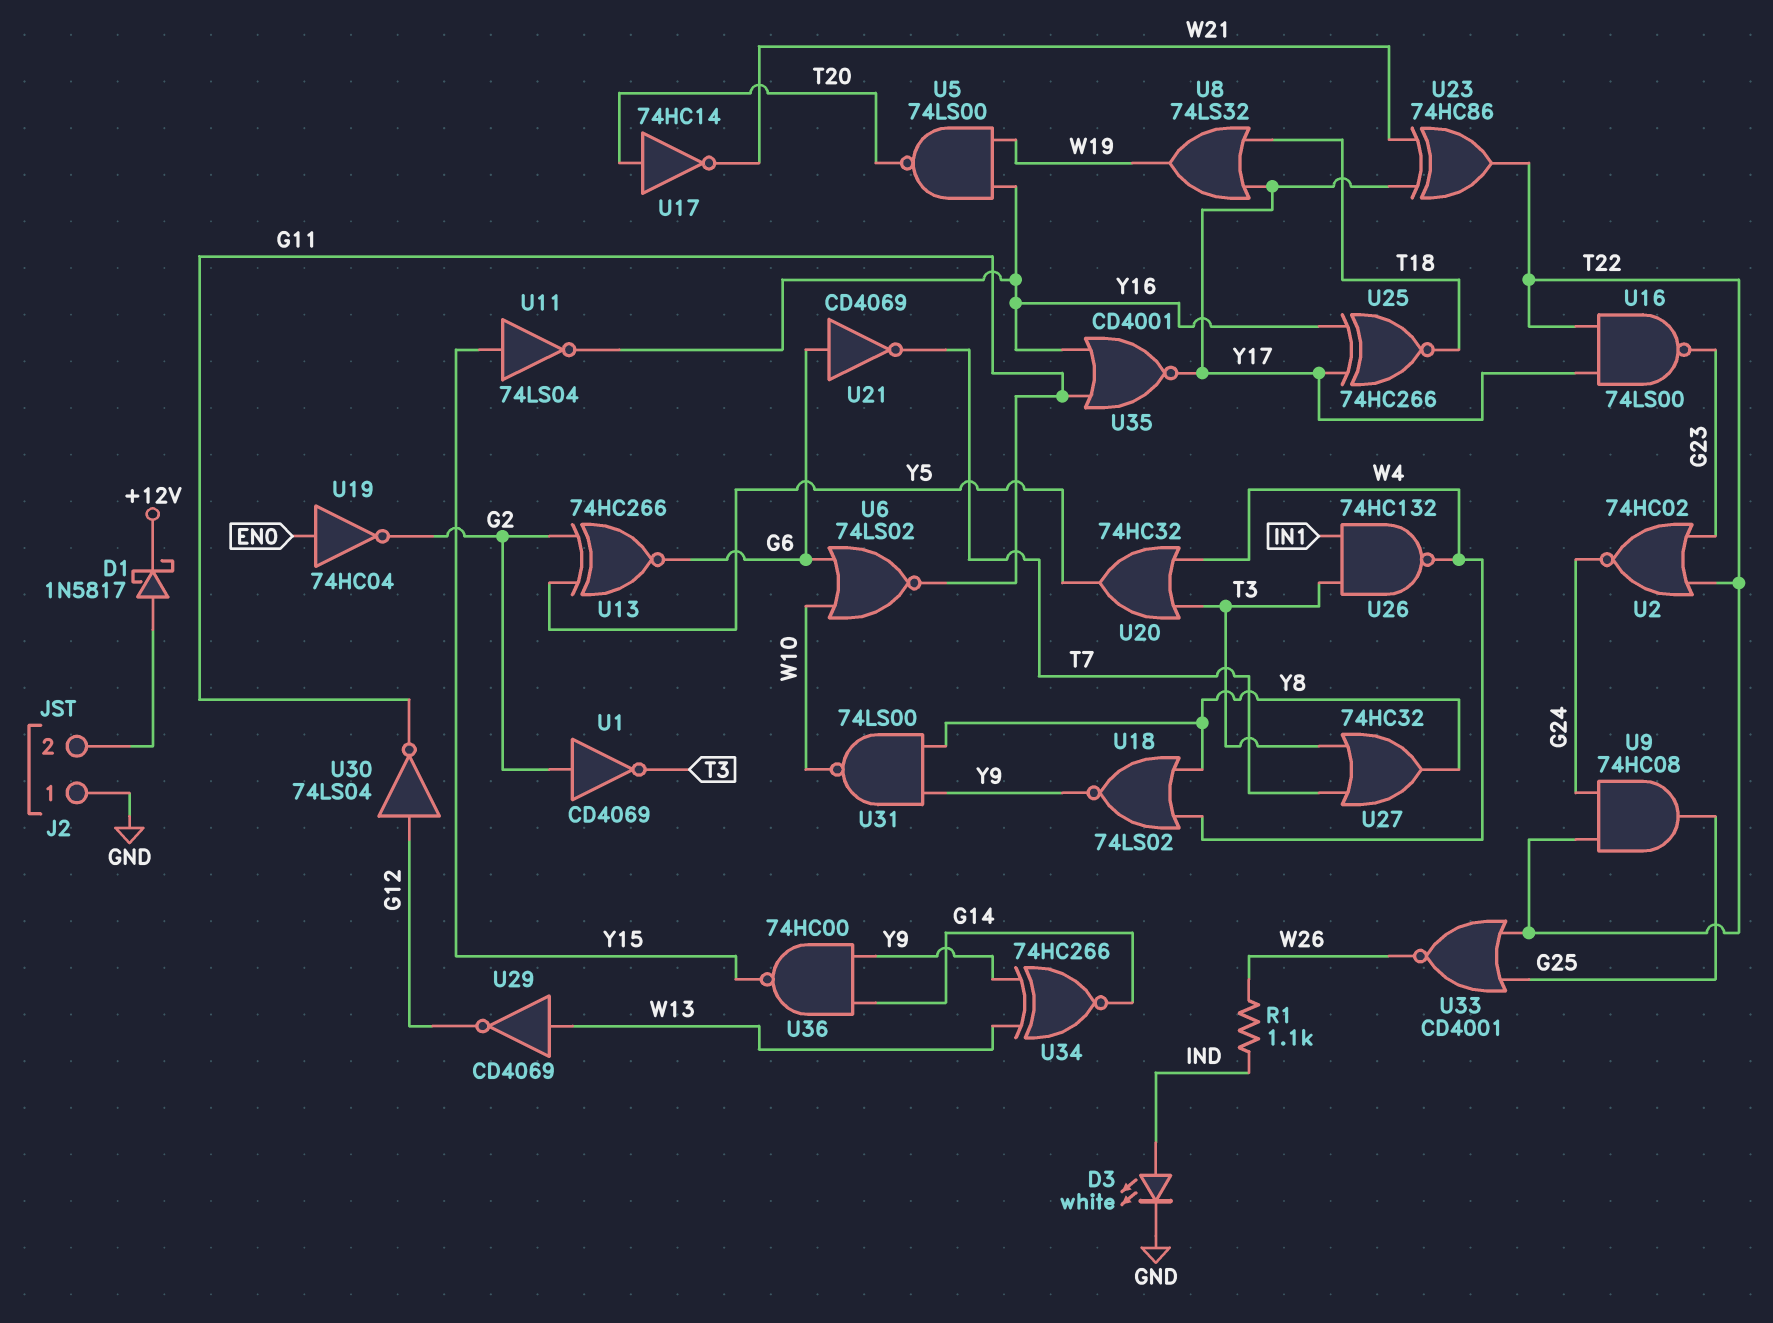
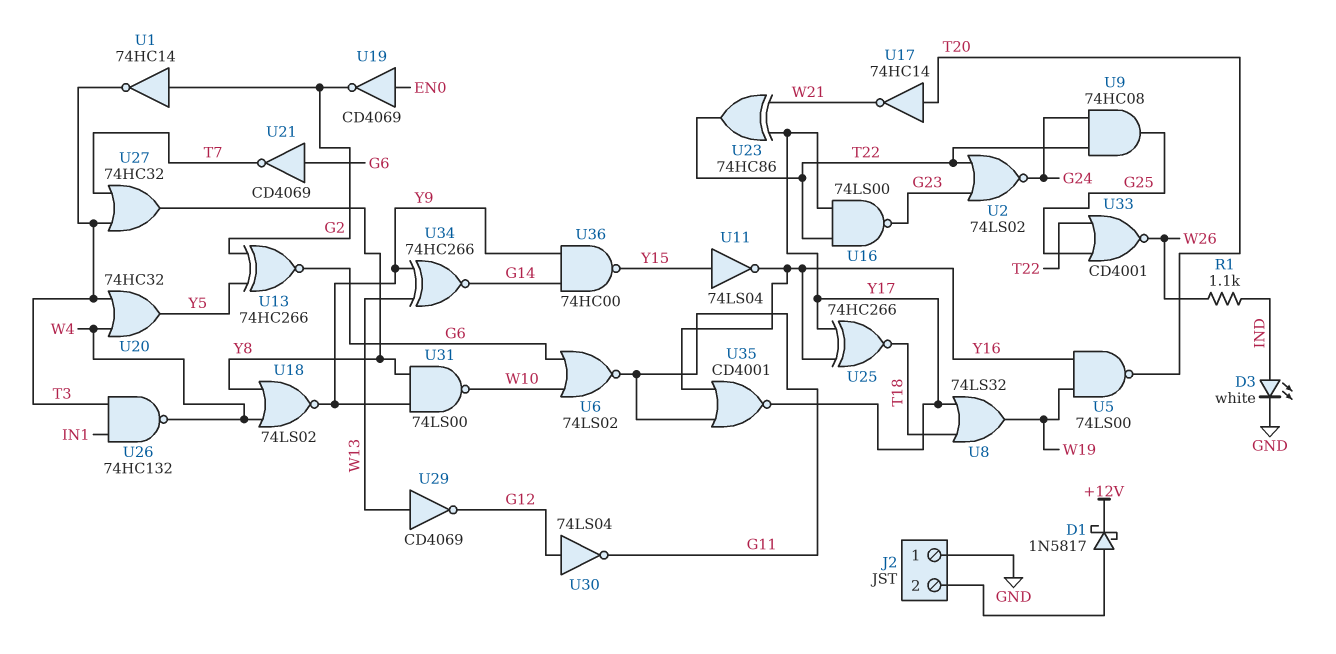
U1: NOT CD4069 (in G2, out T3) -> NOT 74HC14 (in G2, out T3)
U2: NOR 74HC02 (in G23, in T22, out G24) -> NOR 74LS02 (in G23, in T22, out G24)
U19: NOT 74HC04 (in EN0, out G2) -> NOT CD4069 (in EN0, out G2)

